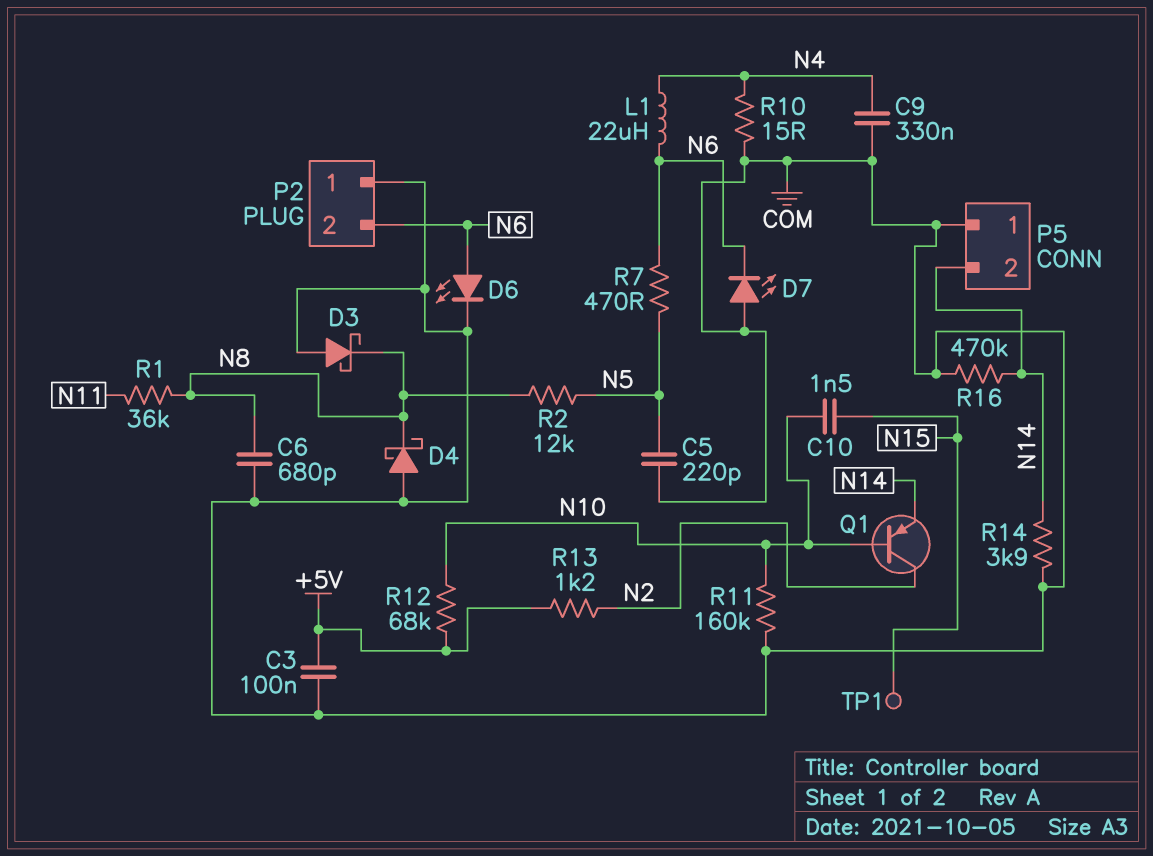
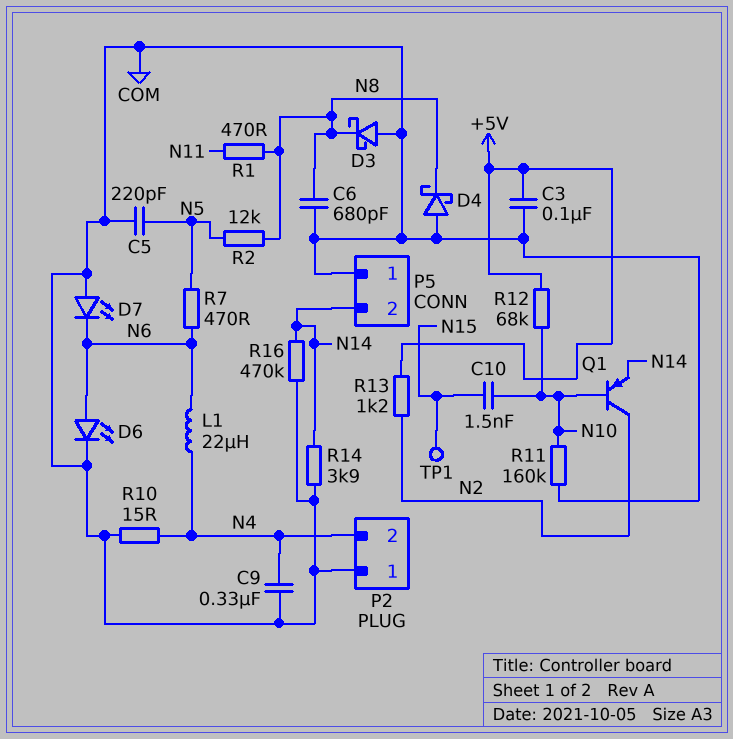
P2 pin 2: N6 -> N4
R1: 36k (N8, N11) -> 470 (N8, N11)

